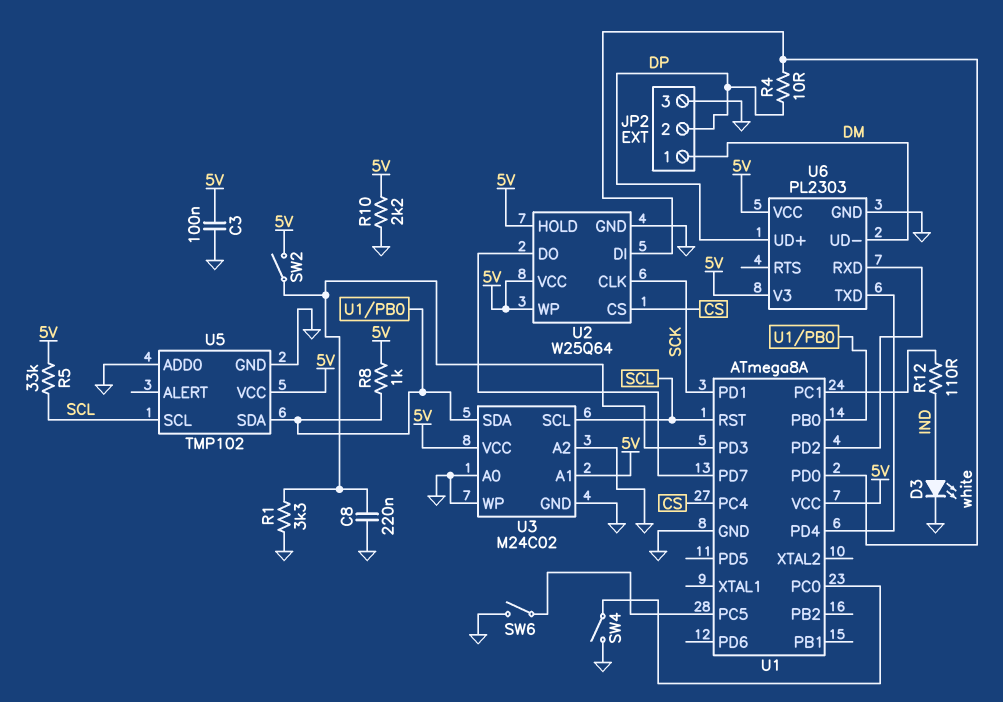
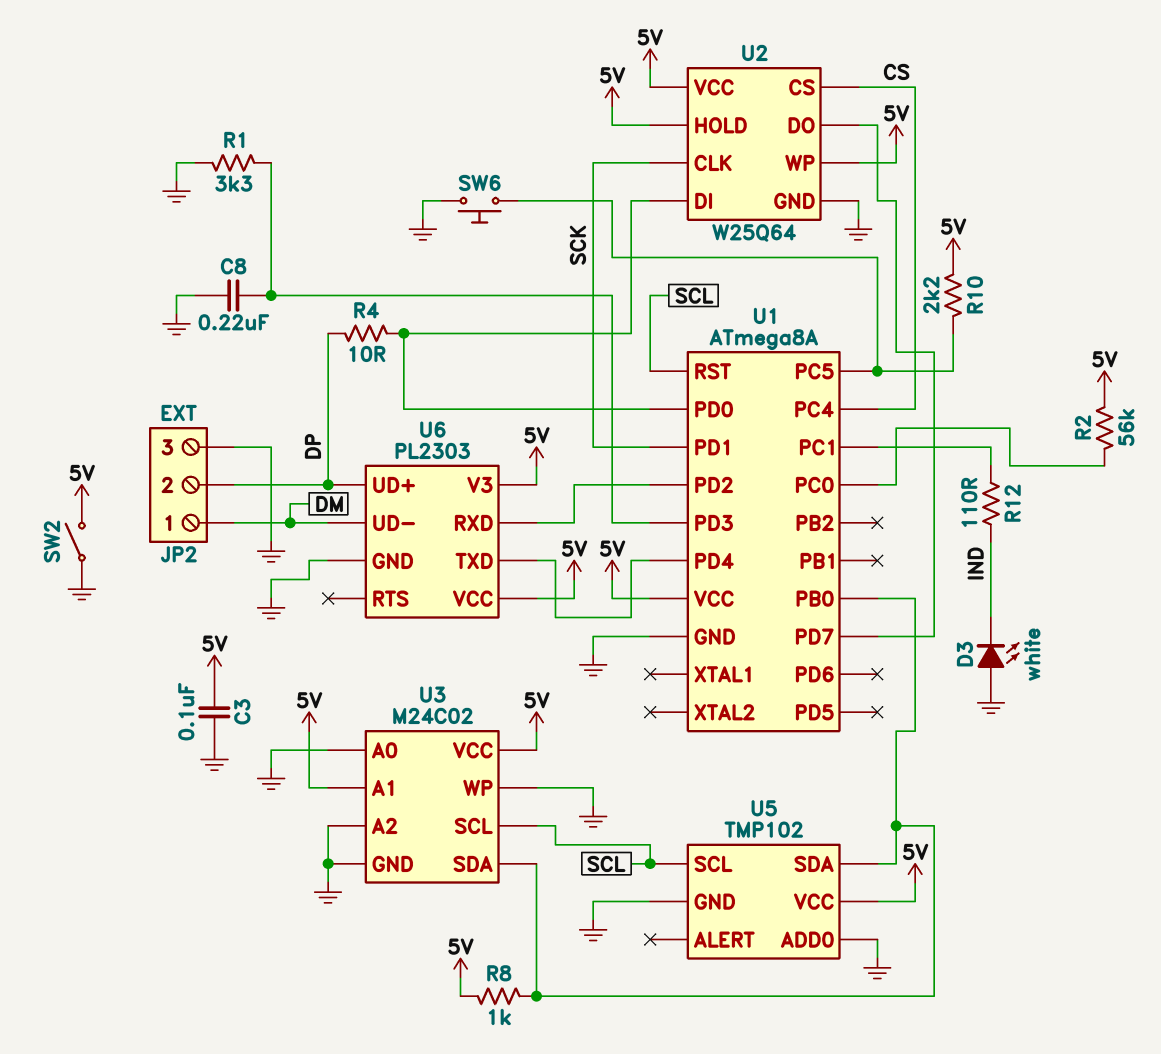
D3: LED white (A IND, K GND) -> LED white (A GND, K IND)
R2: none -> 56k (5V, U1/PC0)
R5: 33k (5V, SCL) -> none
R10: 2.2k (5V, GND) -> 2.2k (5V, U1/PC5)
SW2: switch (5V, U1/PD3) -> switch (5V, GND)
SW4: switch (GND, U1/PC0) -> none
SW6: switch (GND, U1/PC5) -> button (GND, U1/PC5)

